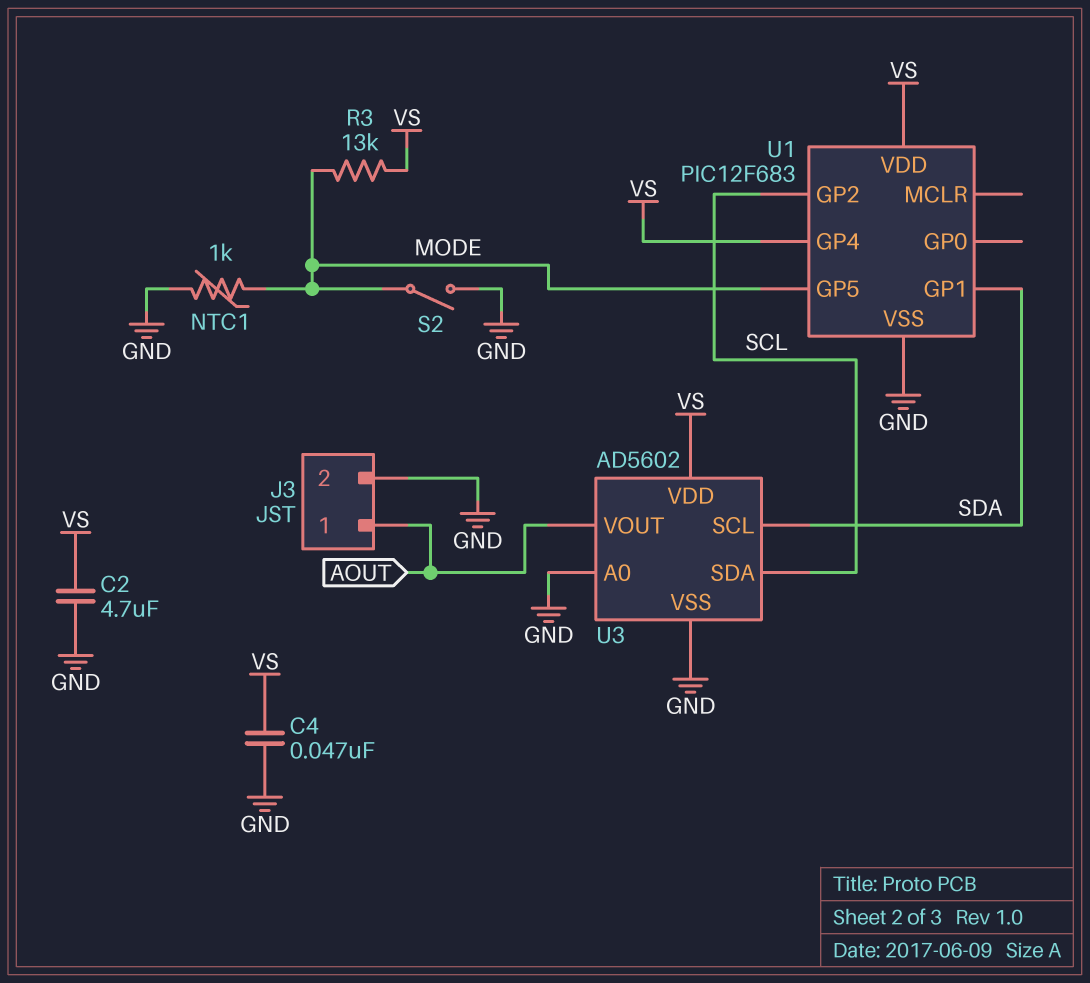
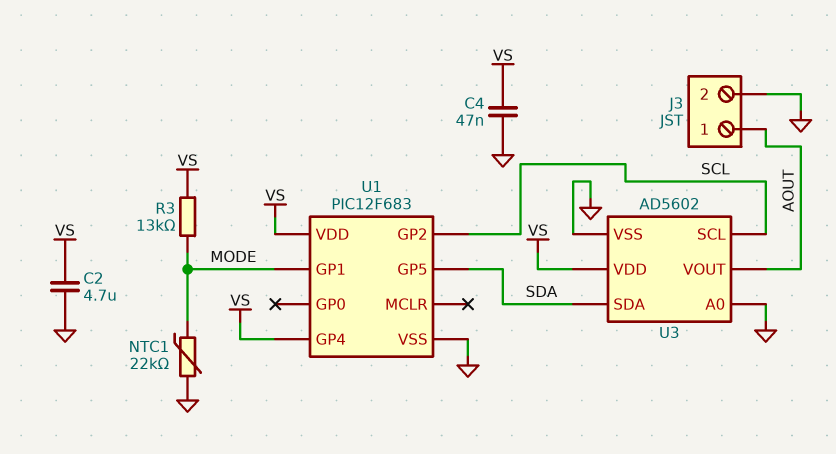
NTC1: 1k (GND, MODE) -> 22k (GND, MODE)
S2: switch (GND, MODE) -> none
U1 pin GP1: SDA -> MODE
U1 pin GP5: MODE -> SDA
U3 pin SCL: SDA -> SCL
U3 pin SDA: SCL -> SDA

